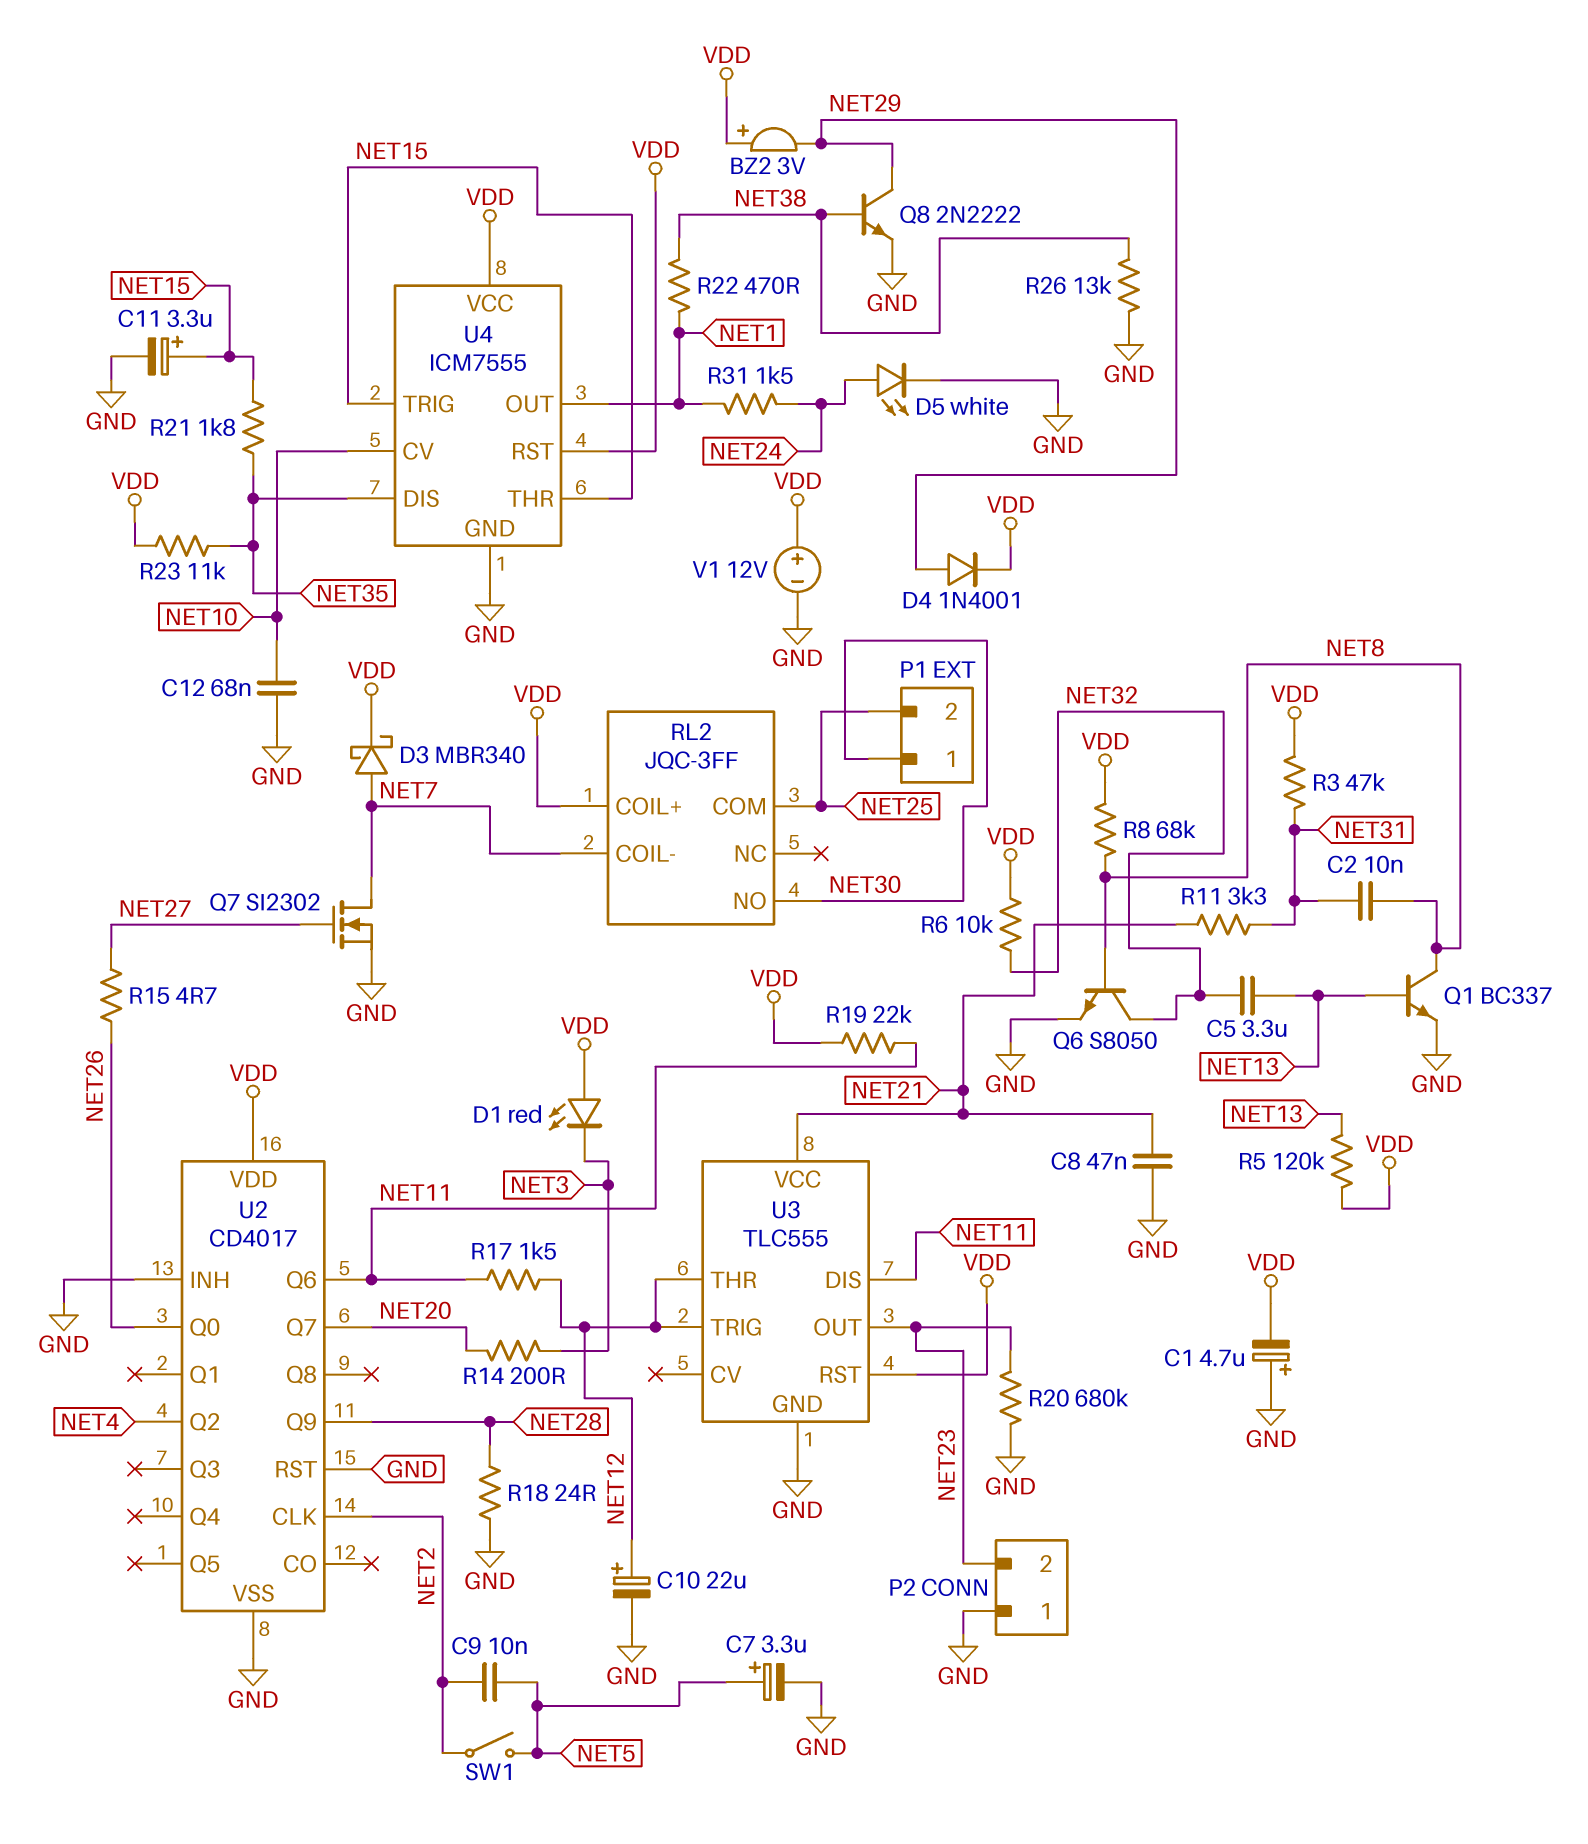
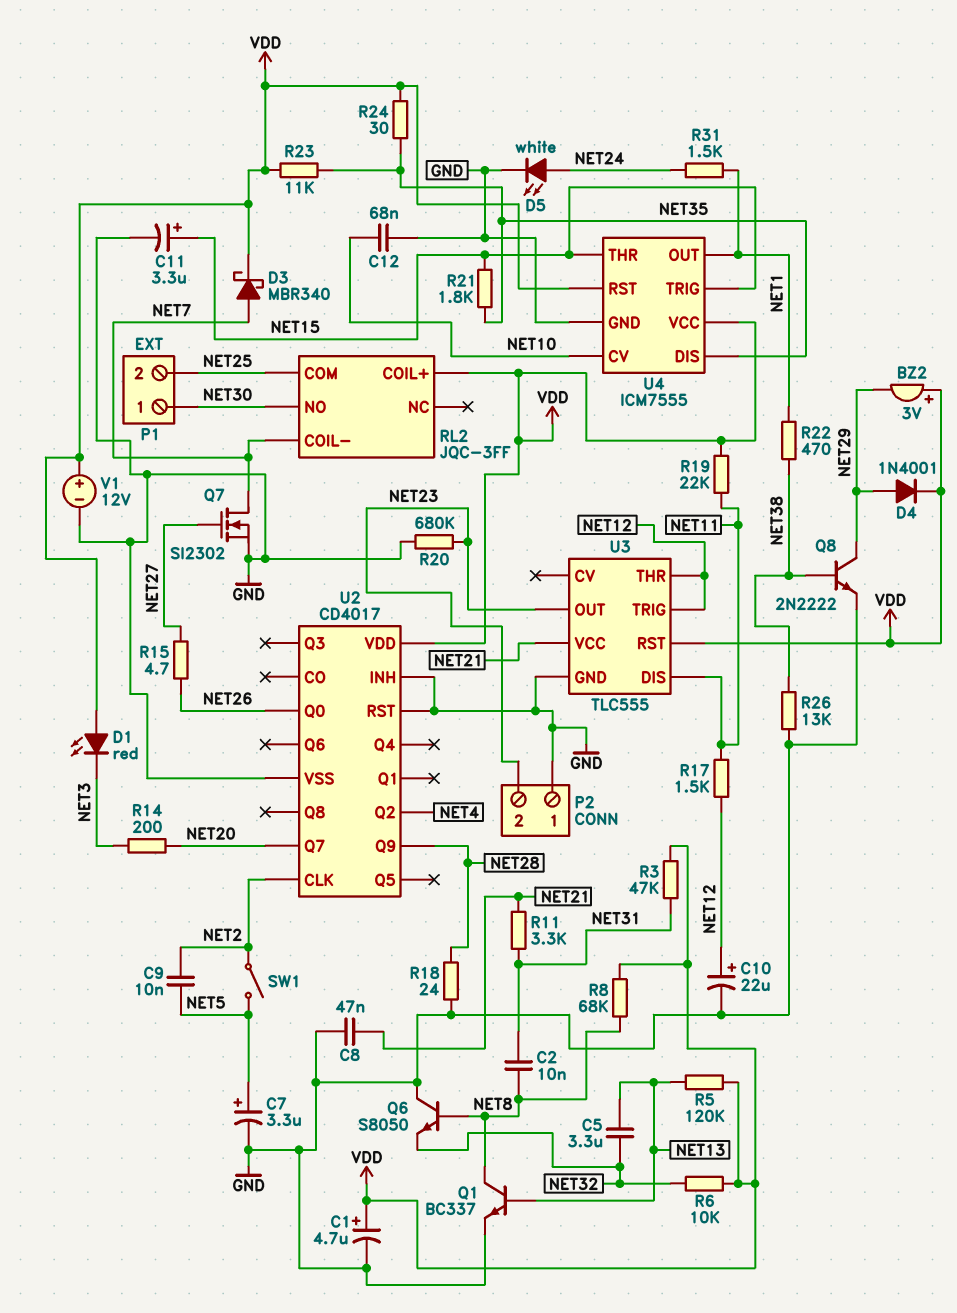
C1: 4.7uF (plus GND, minus VDD) -> 4.7uF (plus VDD, minus GND)
Q6: NPN S8050 (B NET8, C NET32, E GND) -> NPN S8050 (B NET8, C GND, E NET32)
R24: none -> 30 (NET35, VDD)
U2 pin Q6: NET11 -> none

